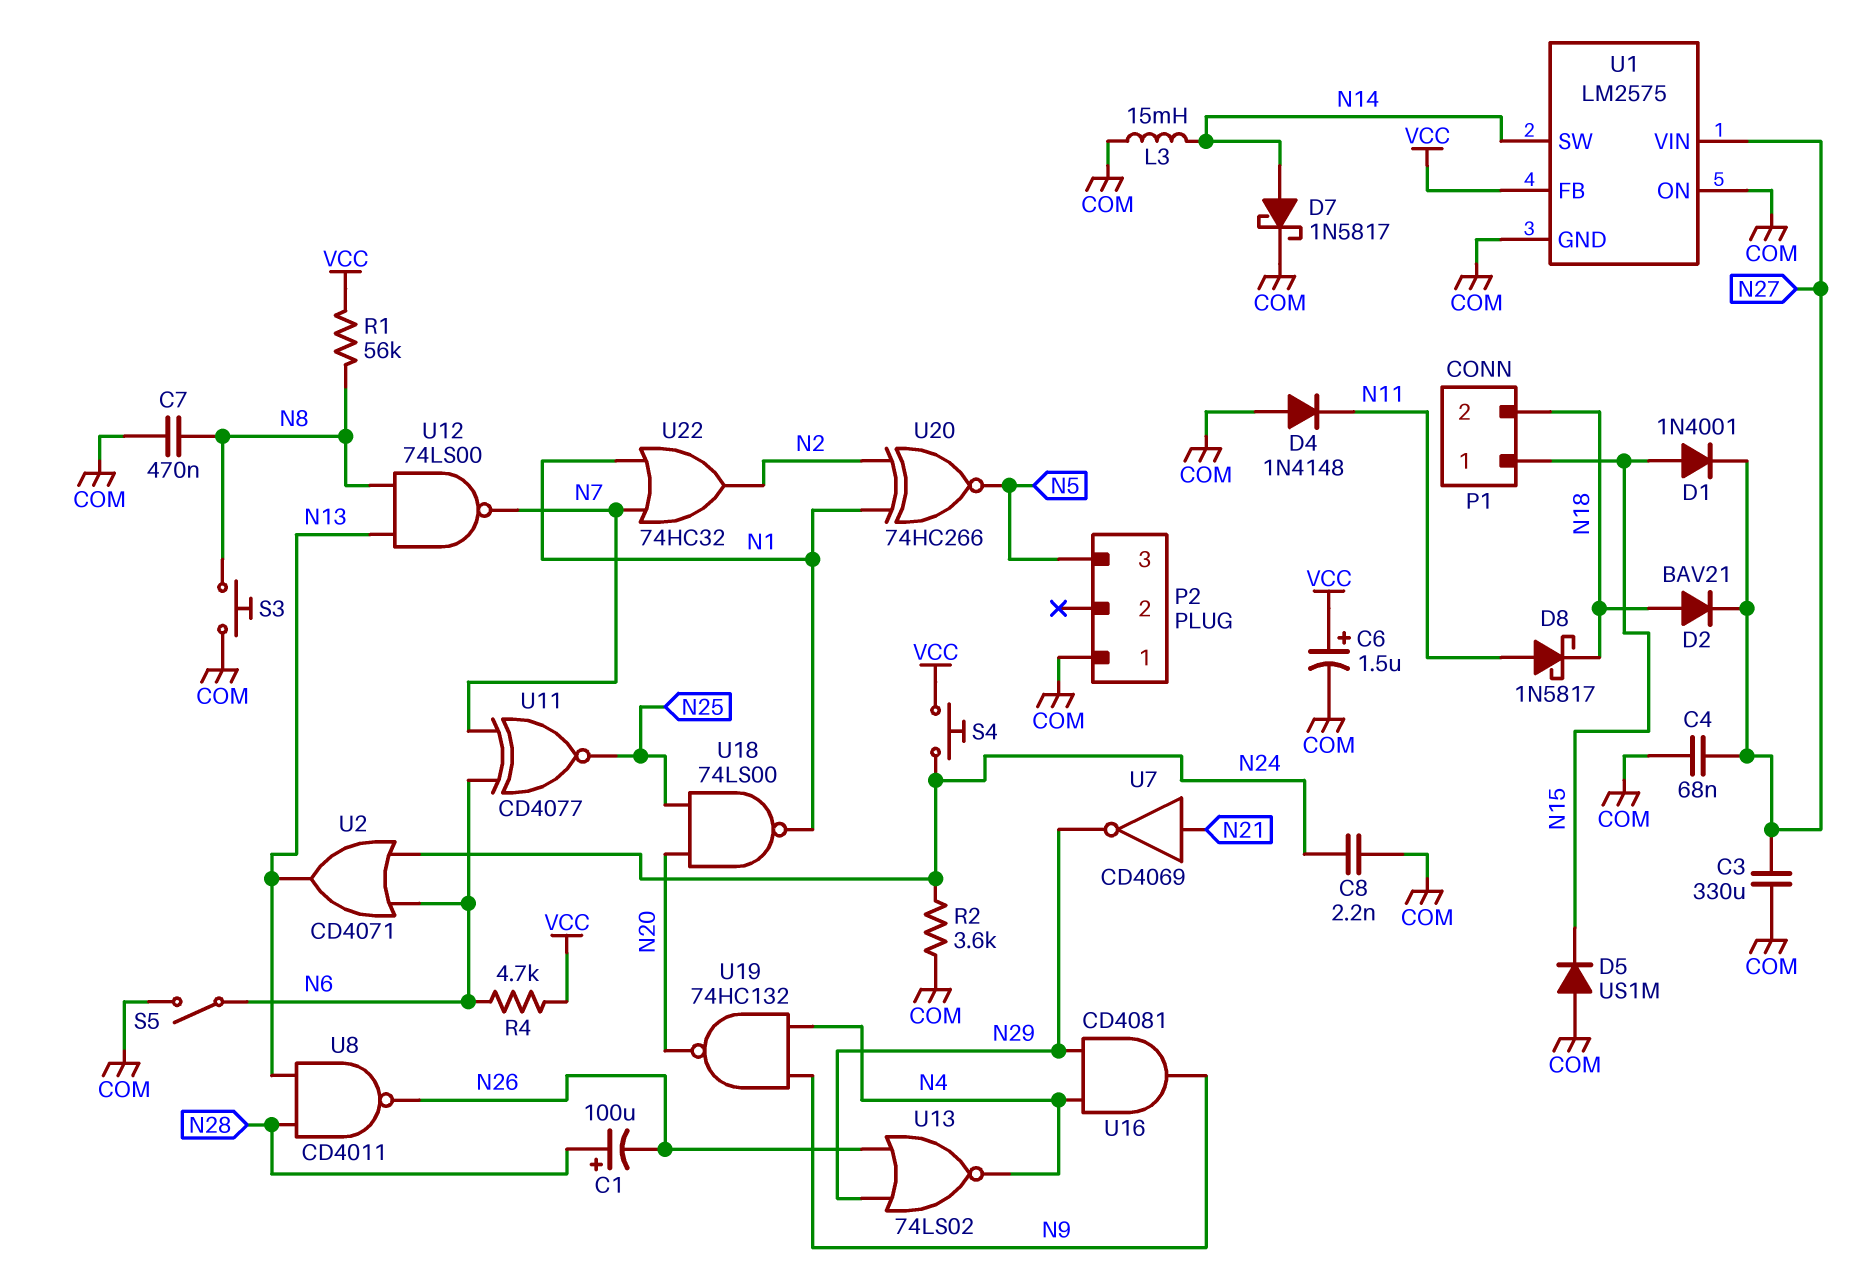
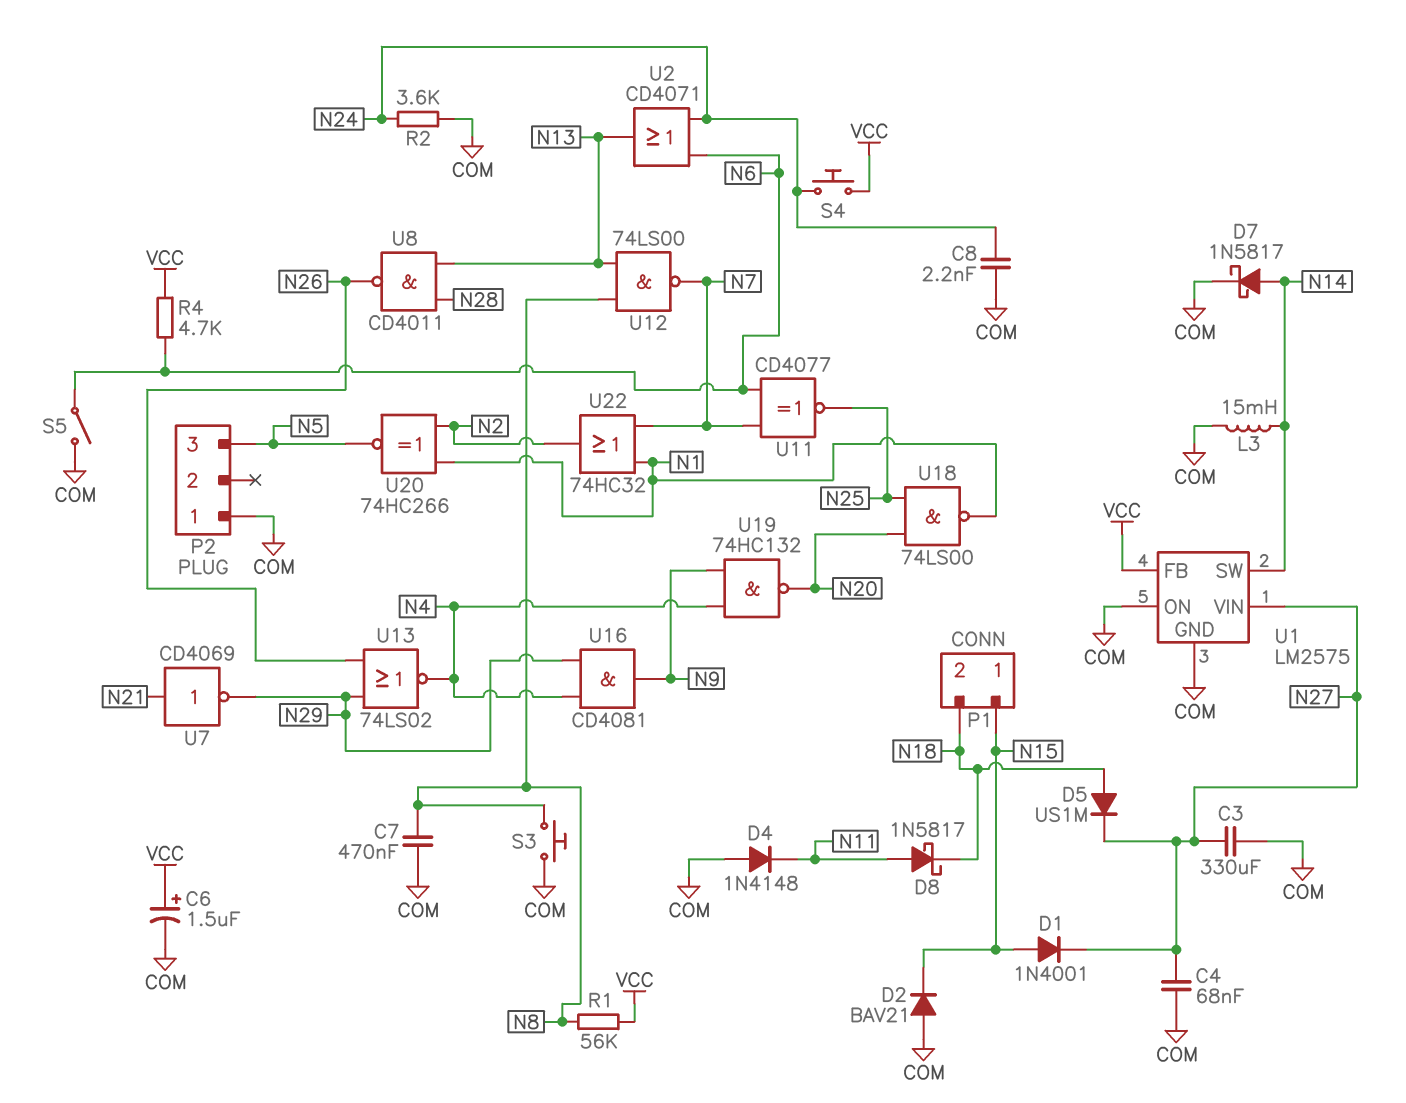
C1: 100uF (plus N28, minus N26) -> none
D2: diode BAV21 (A N18, K N27) -> diode BAV21 (A COM, K N15)
D5: diode US1M (A COM, K N15) -> diode US1M (A N18, K N27)

